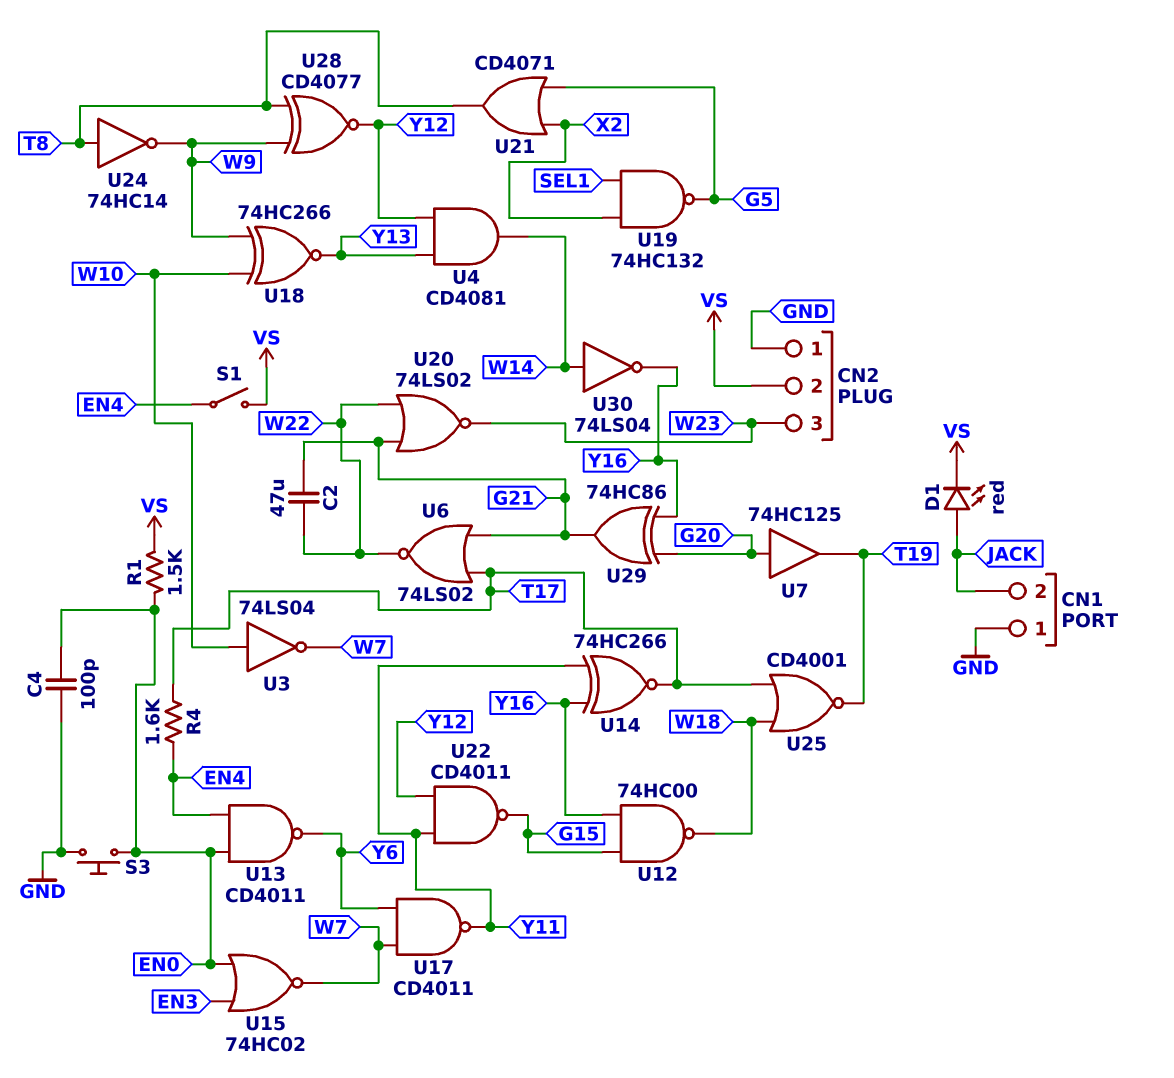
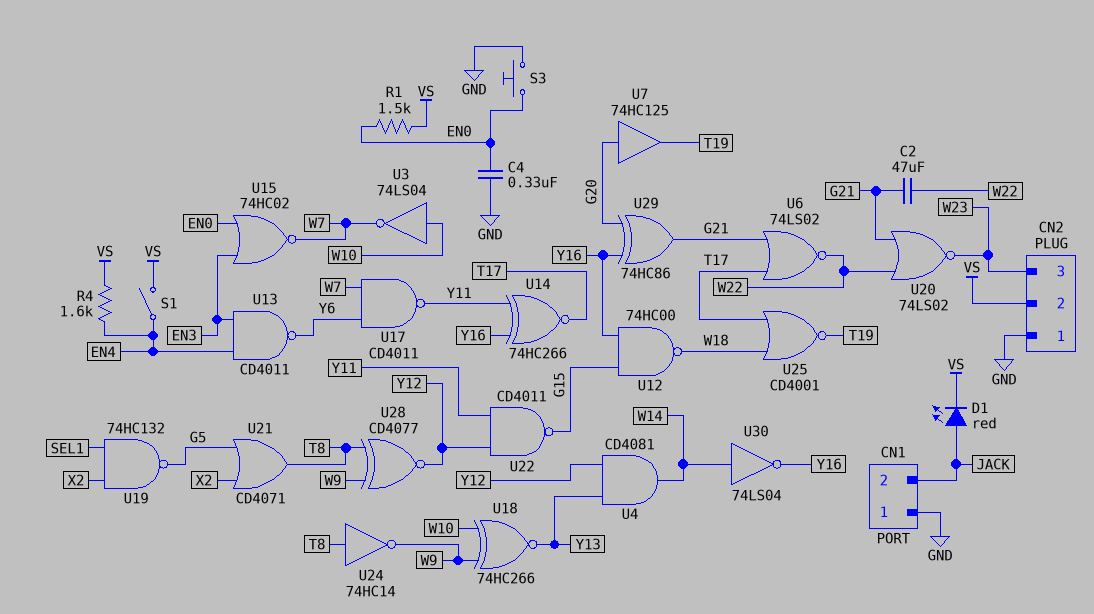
C4: 100pF (EN0, GND) -> 330nF (EN0, GND)
R4: 1.6k (EN4, T17) -> 1.6k (EN4, VS)
U13: NAND CD4011 (in EN0, in EN4, out Y6) -> NAND CD4011 (in EN3, in EN4, out Y6)

